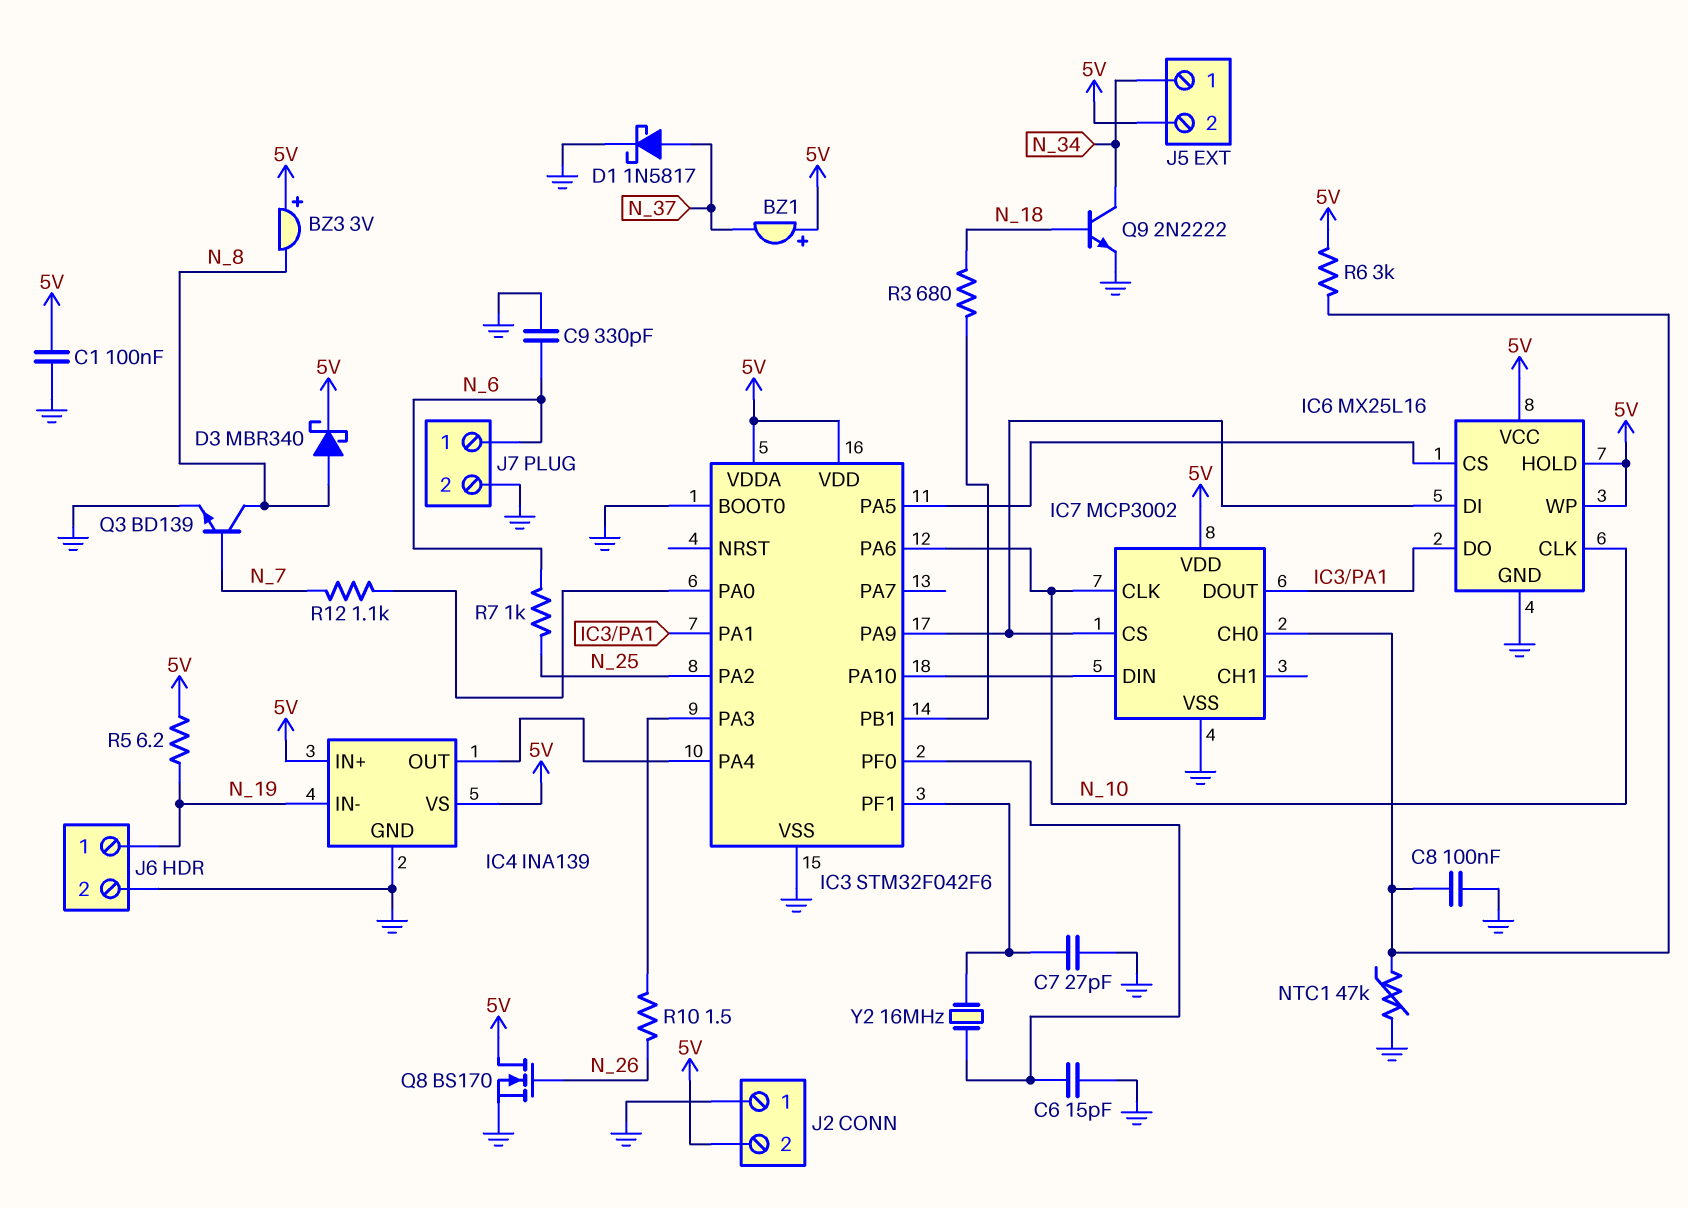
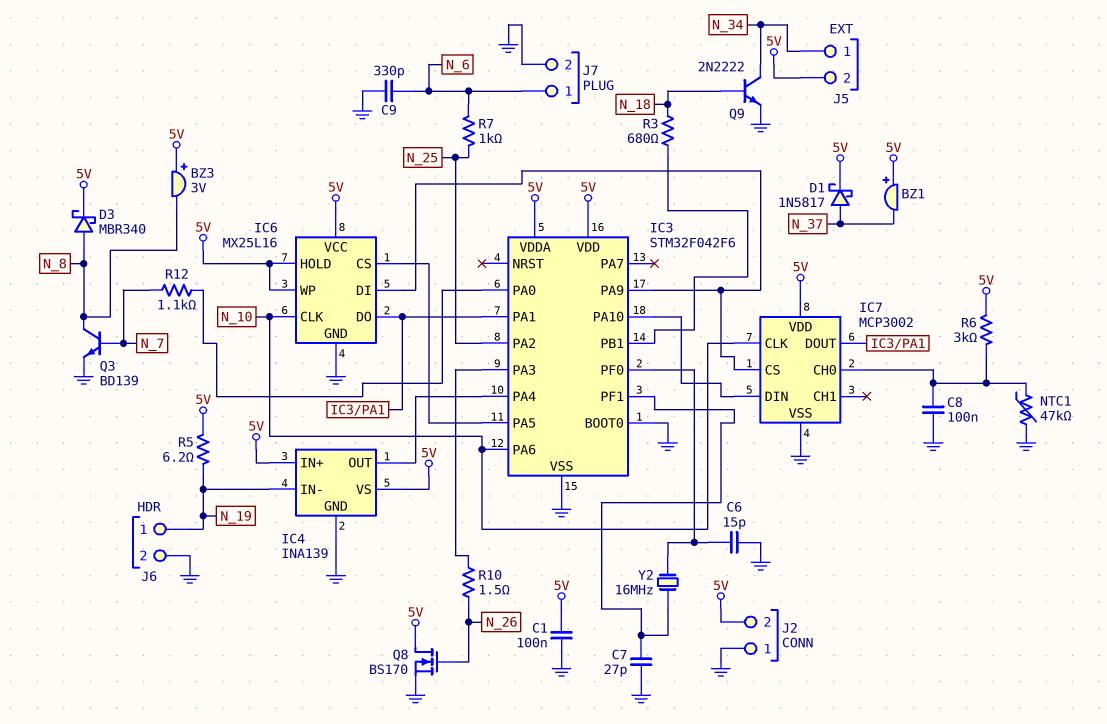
D1: schottky 1N5817 (A N_37, K GND) -> schottky 1N5817 (A N_37, K 5V)

